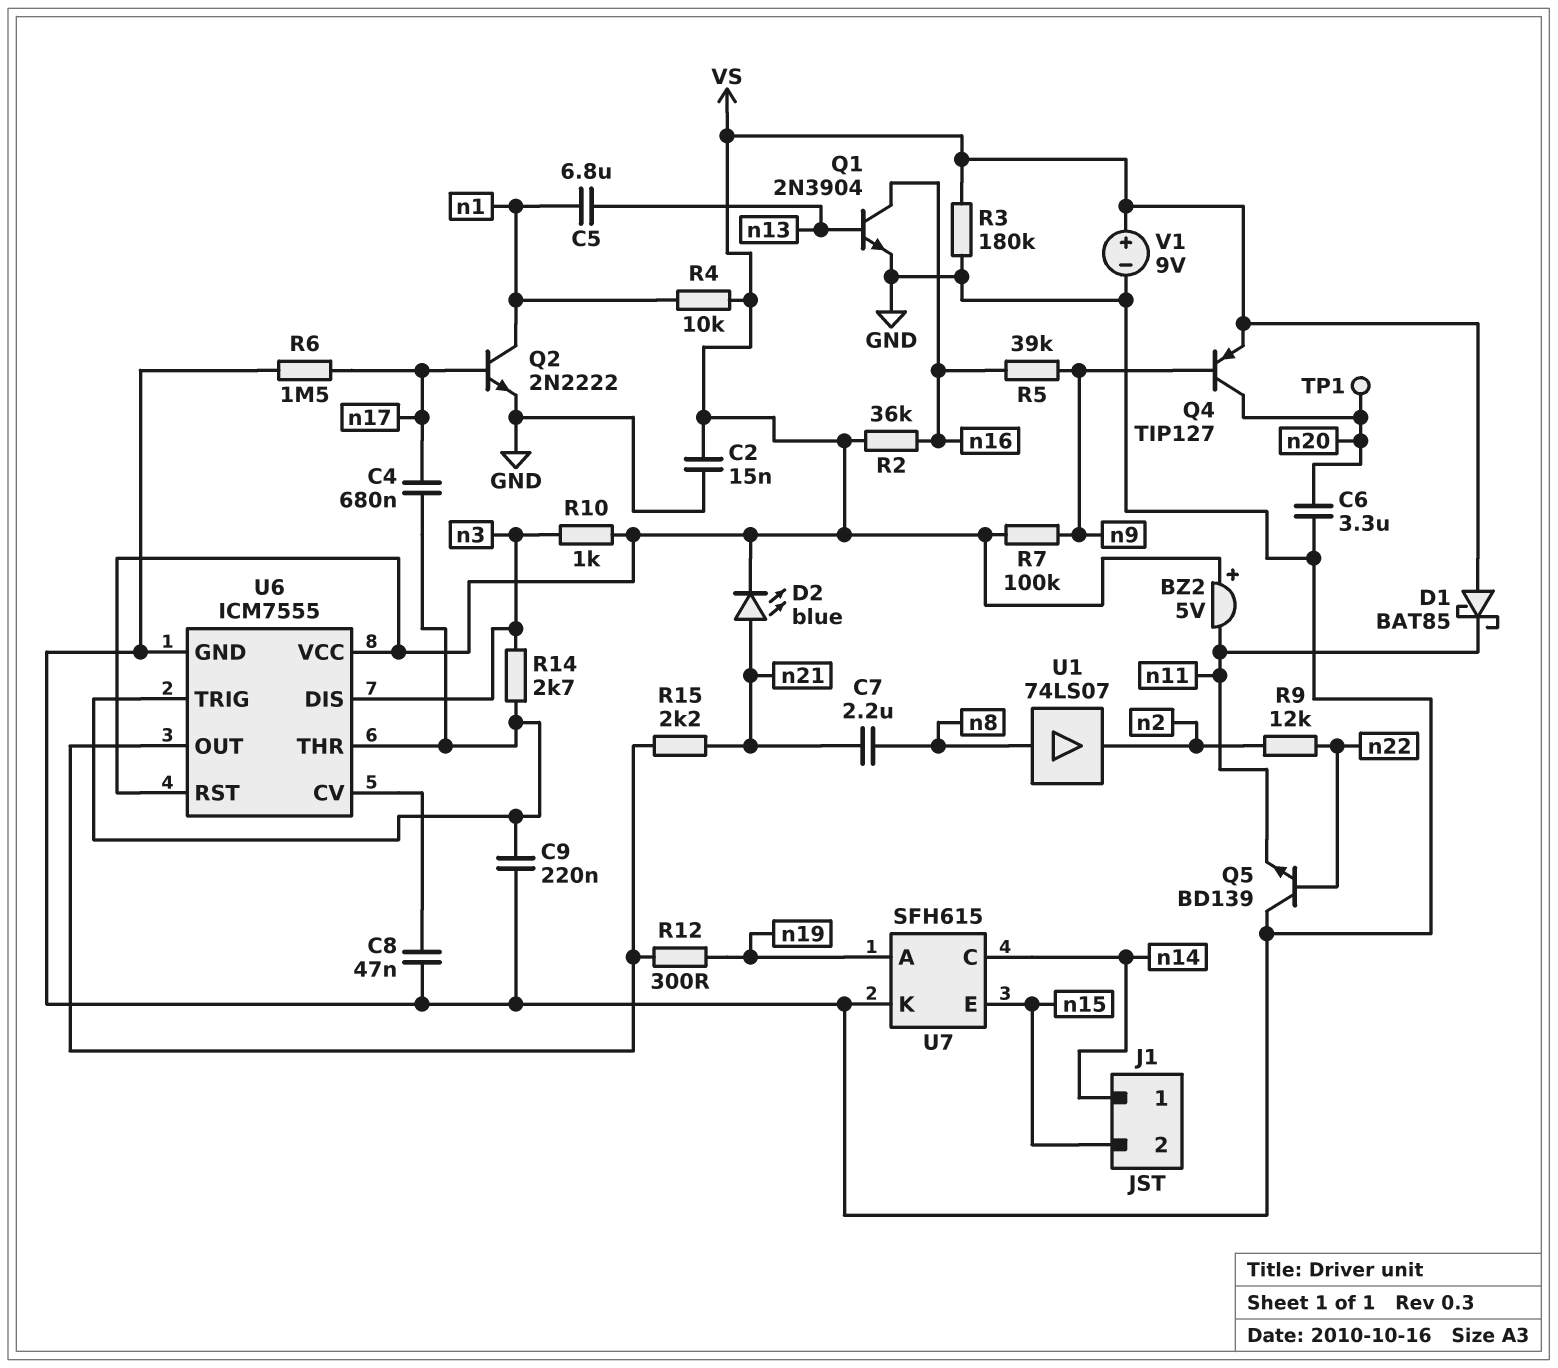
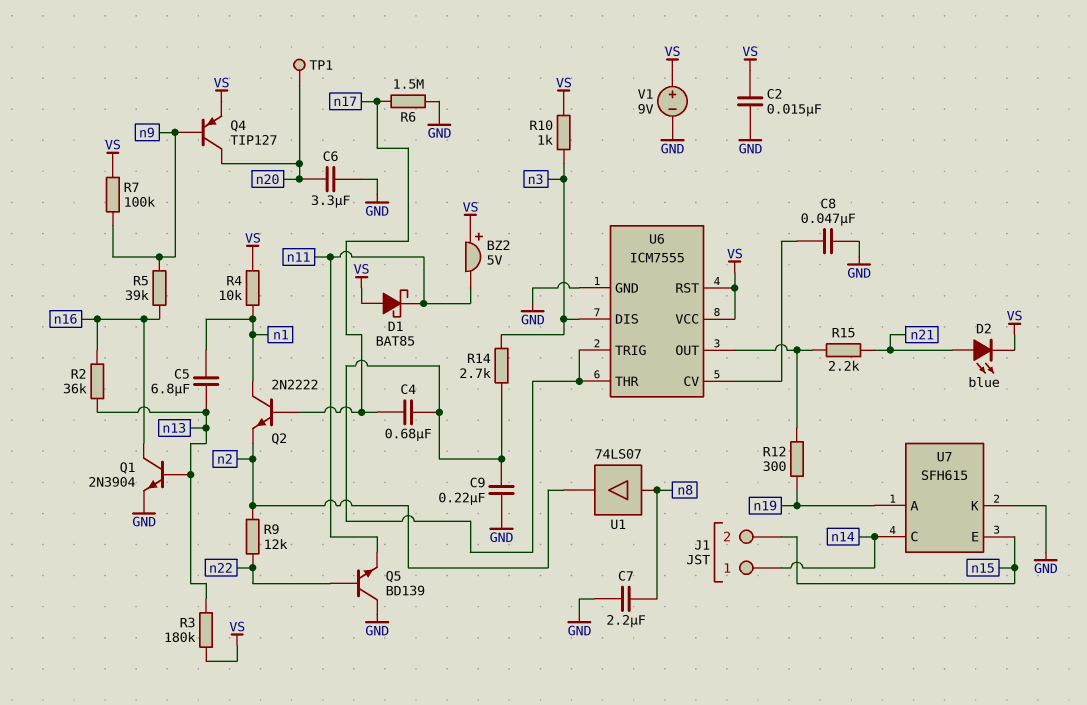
C7: 2.2uF (n8, n21) -> 2.2uF (GND, n8)
Q2: NPN 2N2222 (B n17, C n1, E GND) -> NPN 2N2222 (B n17, C n1, E n2)
R2: 36k (VS, n16) -> 36k (n13, n16)
R3: 180k (GND, VS) -> 180k (VS, n13)

